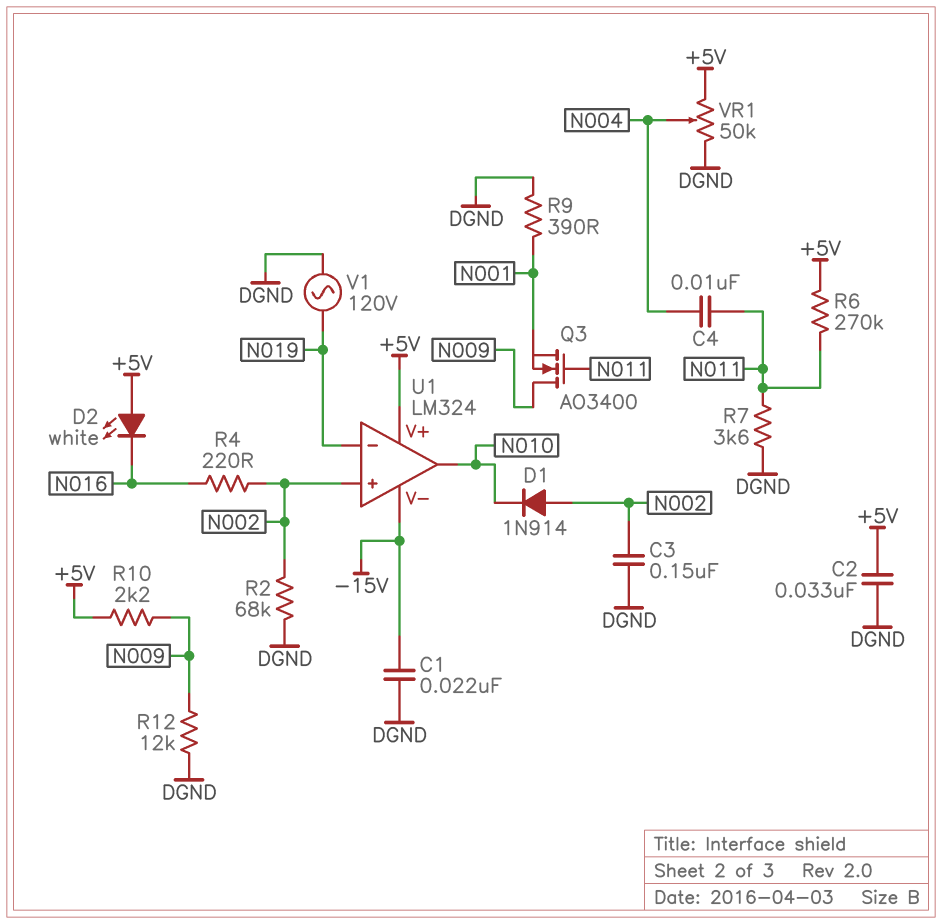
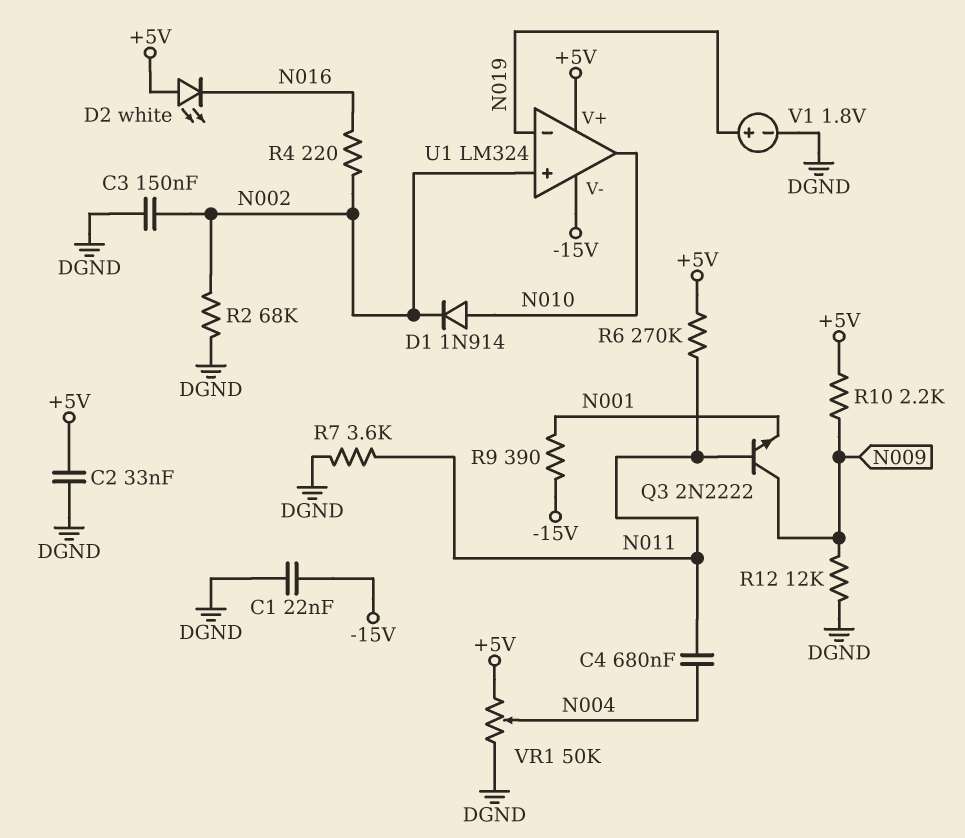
C4: 10nF (N004, N011) -> 680nF (N004, N011)
D1: diode 1N914 (A N002, K N010) -> diode 1N914 (A N010, K N002)
Q3: NMOS AO3400 (G N011, D N009, S N001) -> NPN 2N2222 (B N011, C N009, E N001)
R9: 390 (DGND, N001) -> 390 (-15V, N001)
V1: AC 120V (DGND, N019) -> 1.8V (plus N019, minus DGND)

